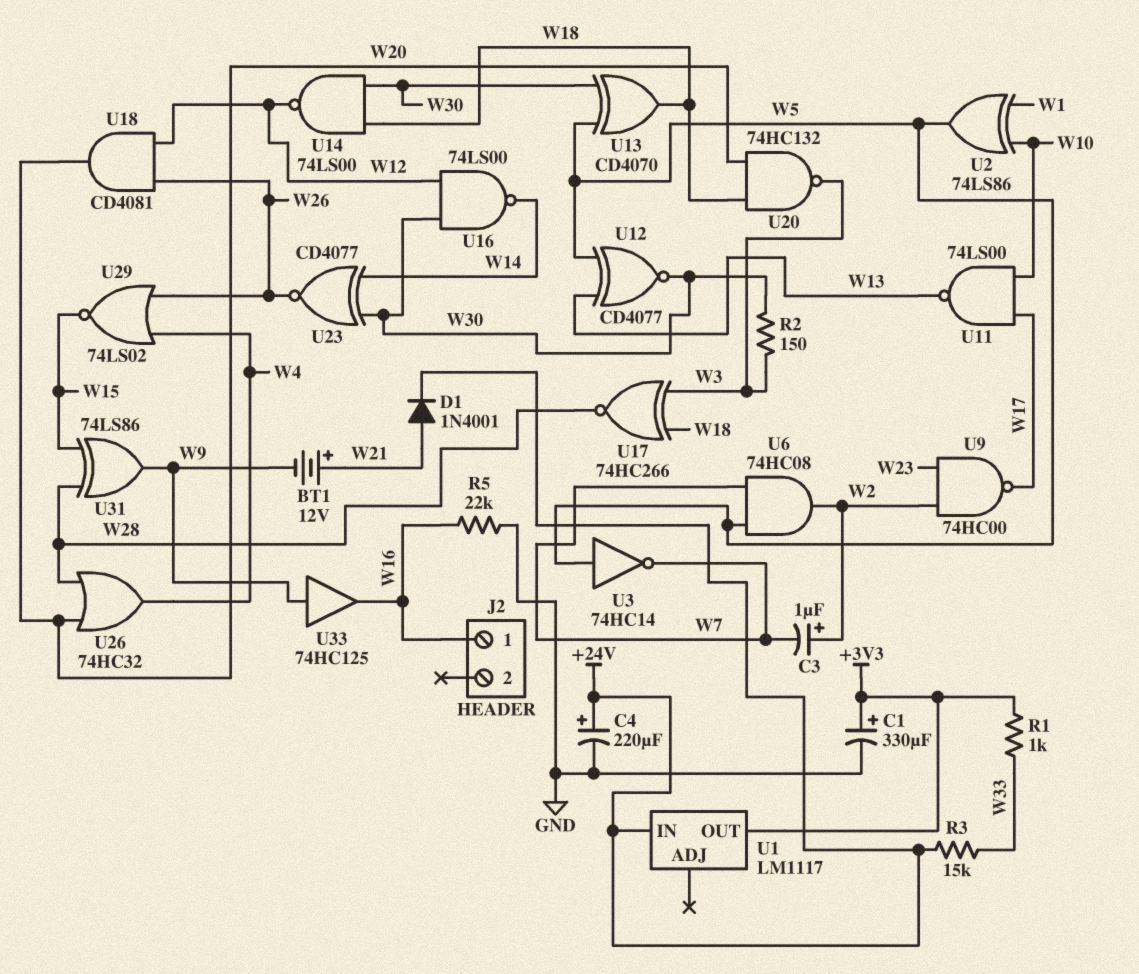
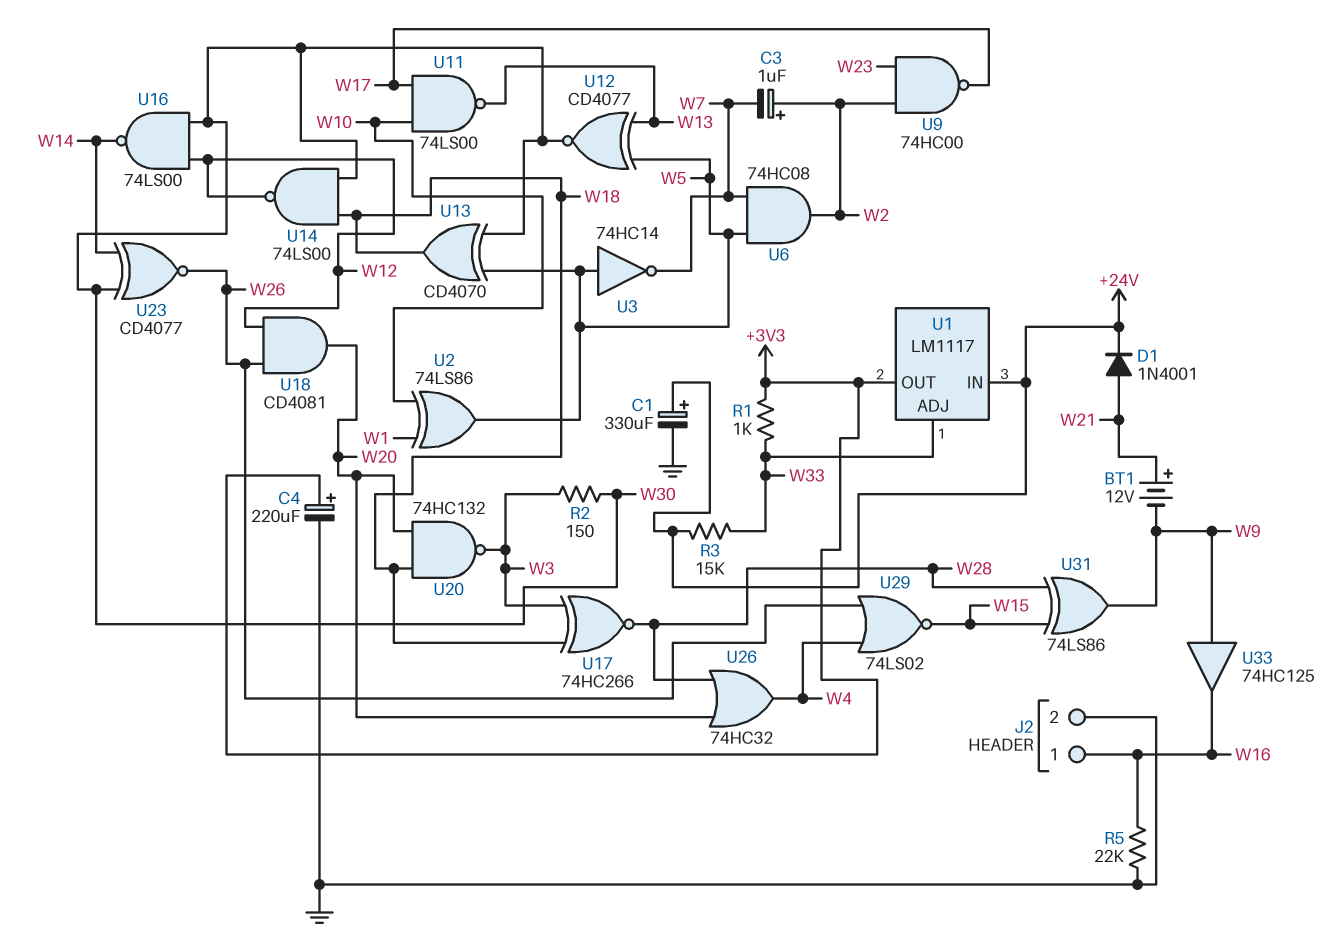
C1: 330uF (plus +3V3, minus GND) -> 330uF (plus +24V, minus GND)
C4: 220uF (plus +24V, minus GND) -> 220uF (plus +3V3, minus GND)
J2 pin 2: none -> GND
U1 pin ADJ: none -> W33

